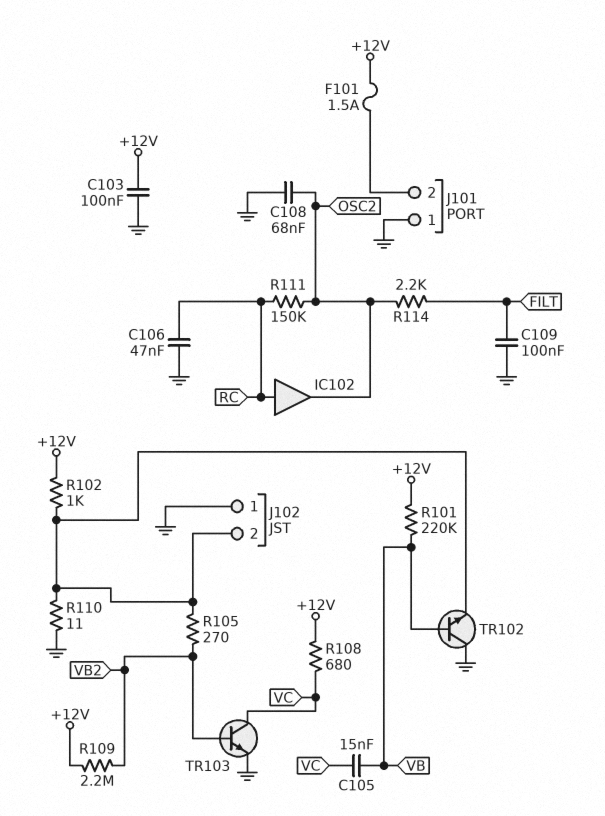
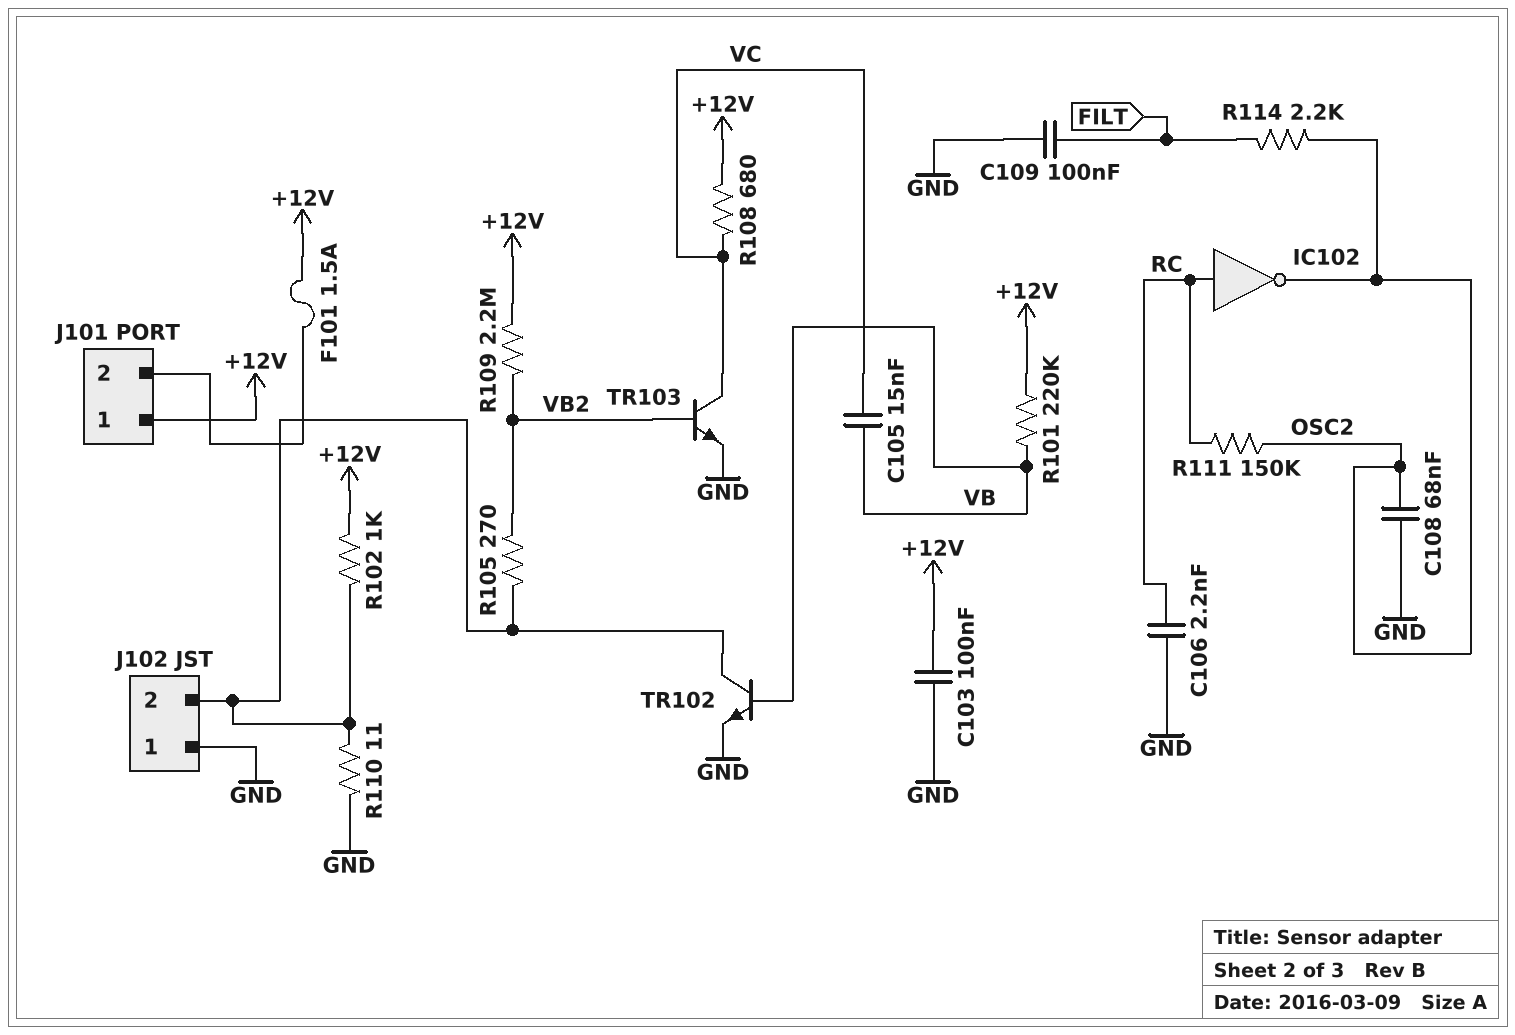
C106: 47nF (GND, RC) -> 2.2nF (GND, RC)
IC102: buffer (in RC, out OSC2) -> NOT (in RC, out OSC2)
J101 pin 1: GND -> +12V
TR102: NPN (B VB, C GND, E J102/2) -> NPN (B VB, C J102/2, E GND)

